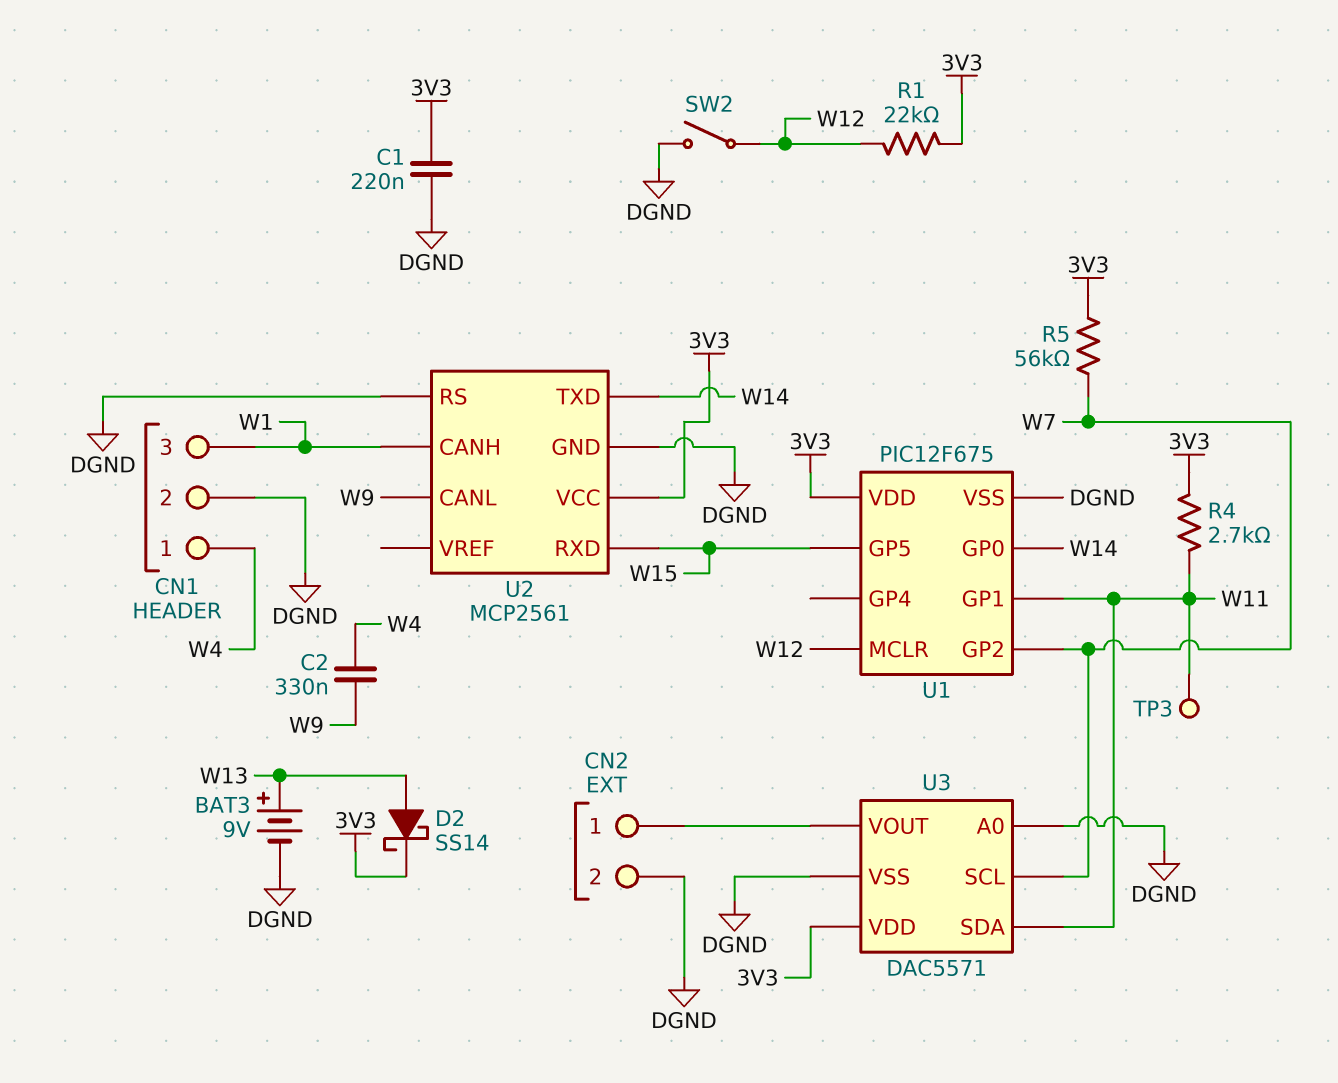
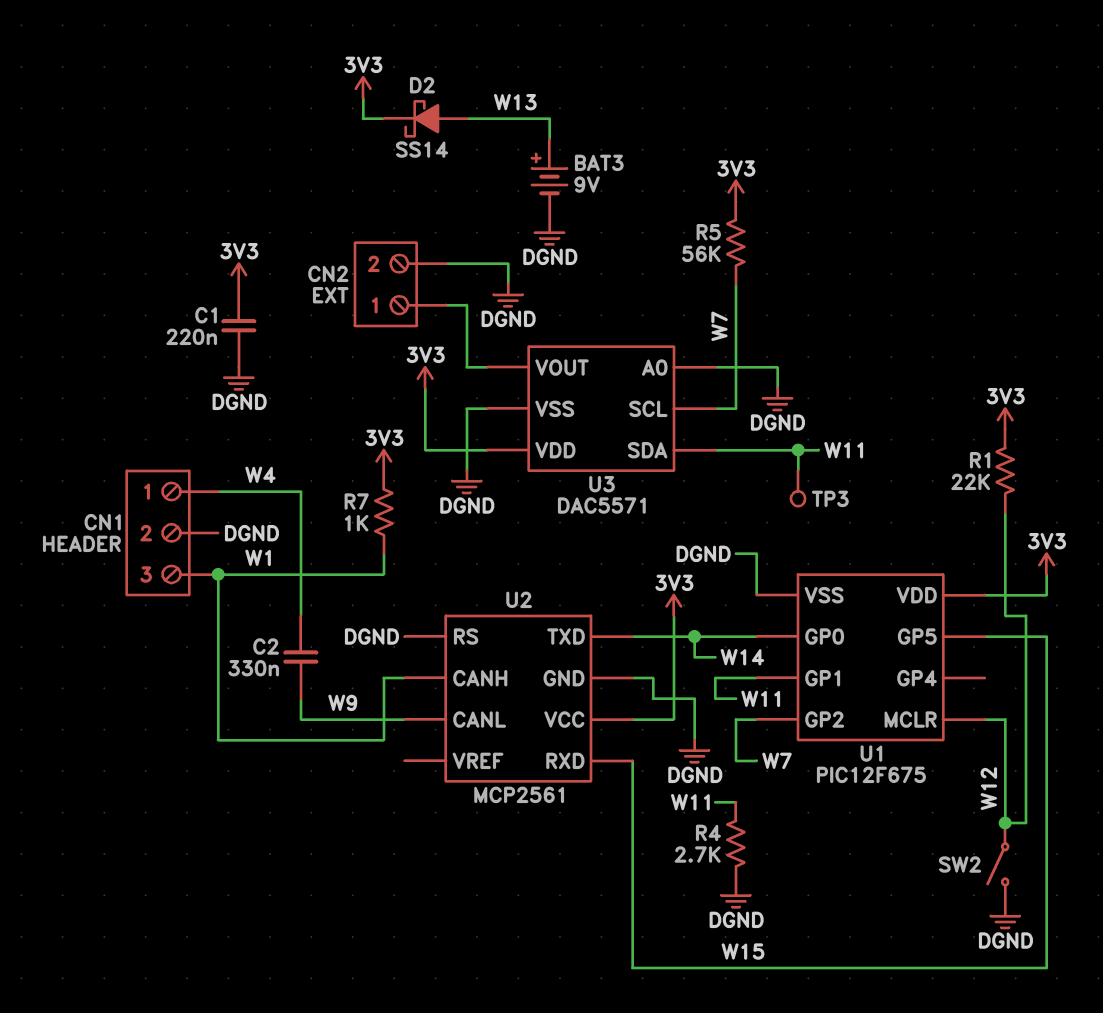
R4: 2.7k (3V3, W11) -> 2.7k (DGND, W11)
R7: none -> 1k (3V3, W1)

